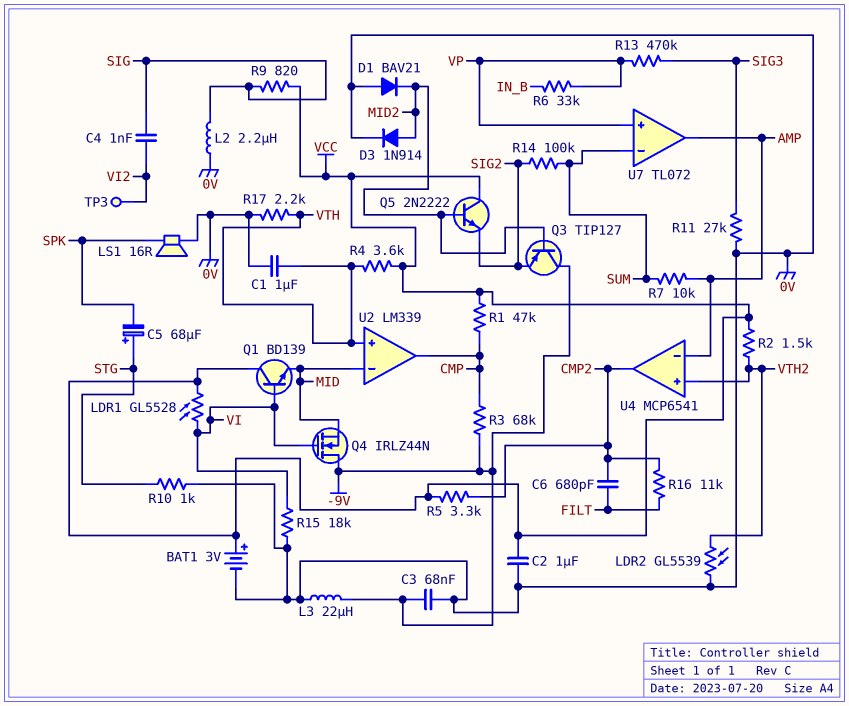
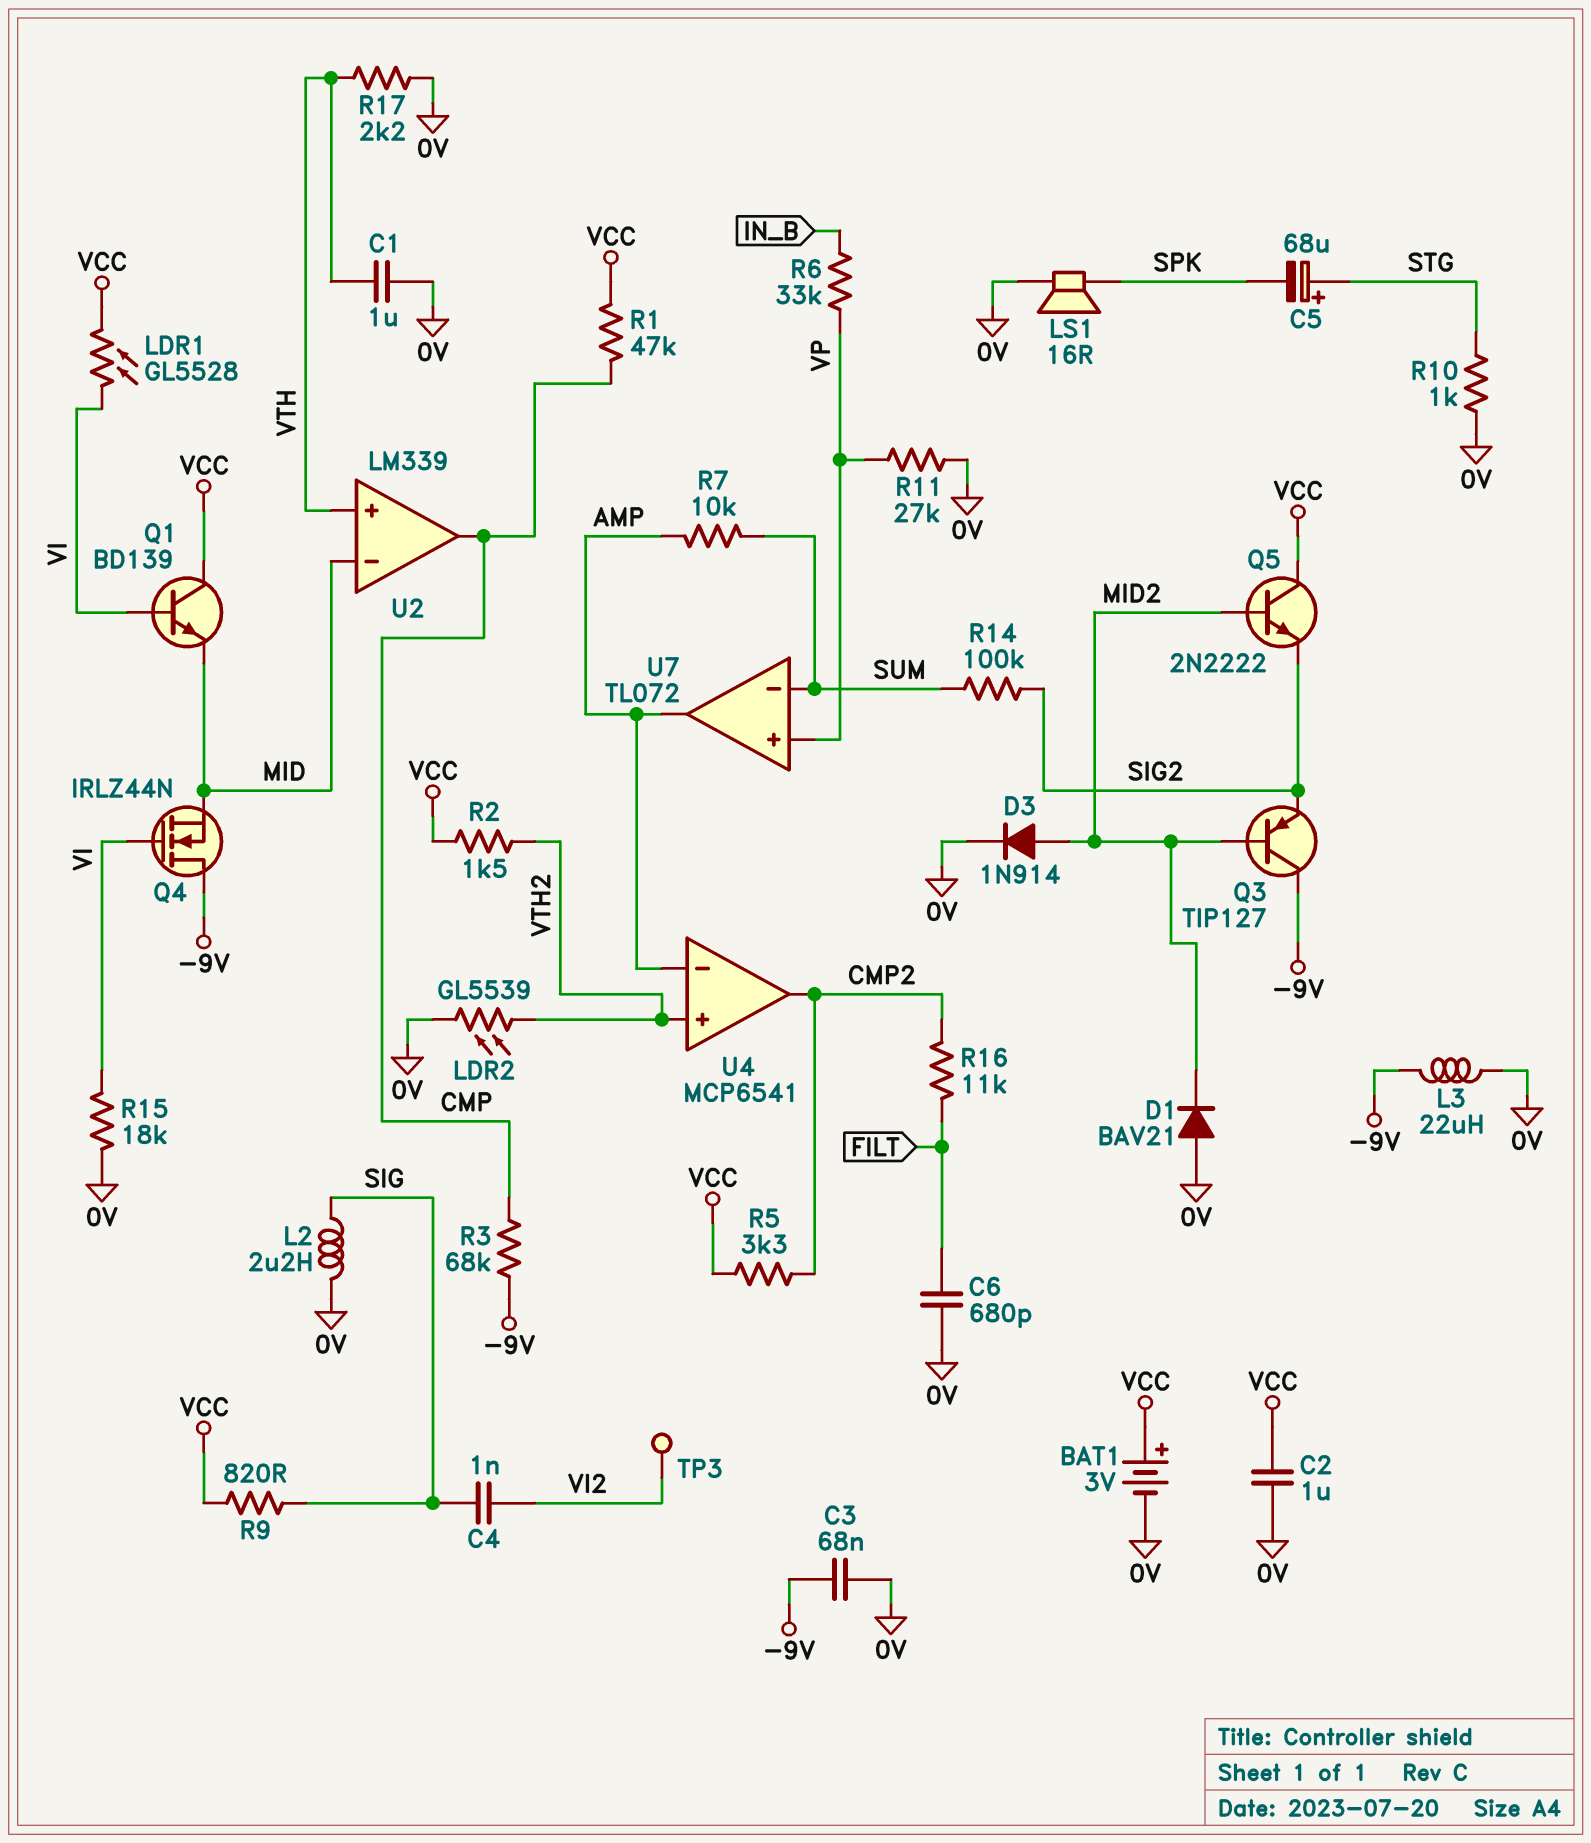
C6: 680pF (CMP2, FILT) -> 680pF (0V, FILT)
R4: 3.6k (VCC, VTH) -> none
R11: 27k (0V, SIG3) -> 27k (0V, VP)
R13: 470k (SIG3, VP) -> none

